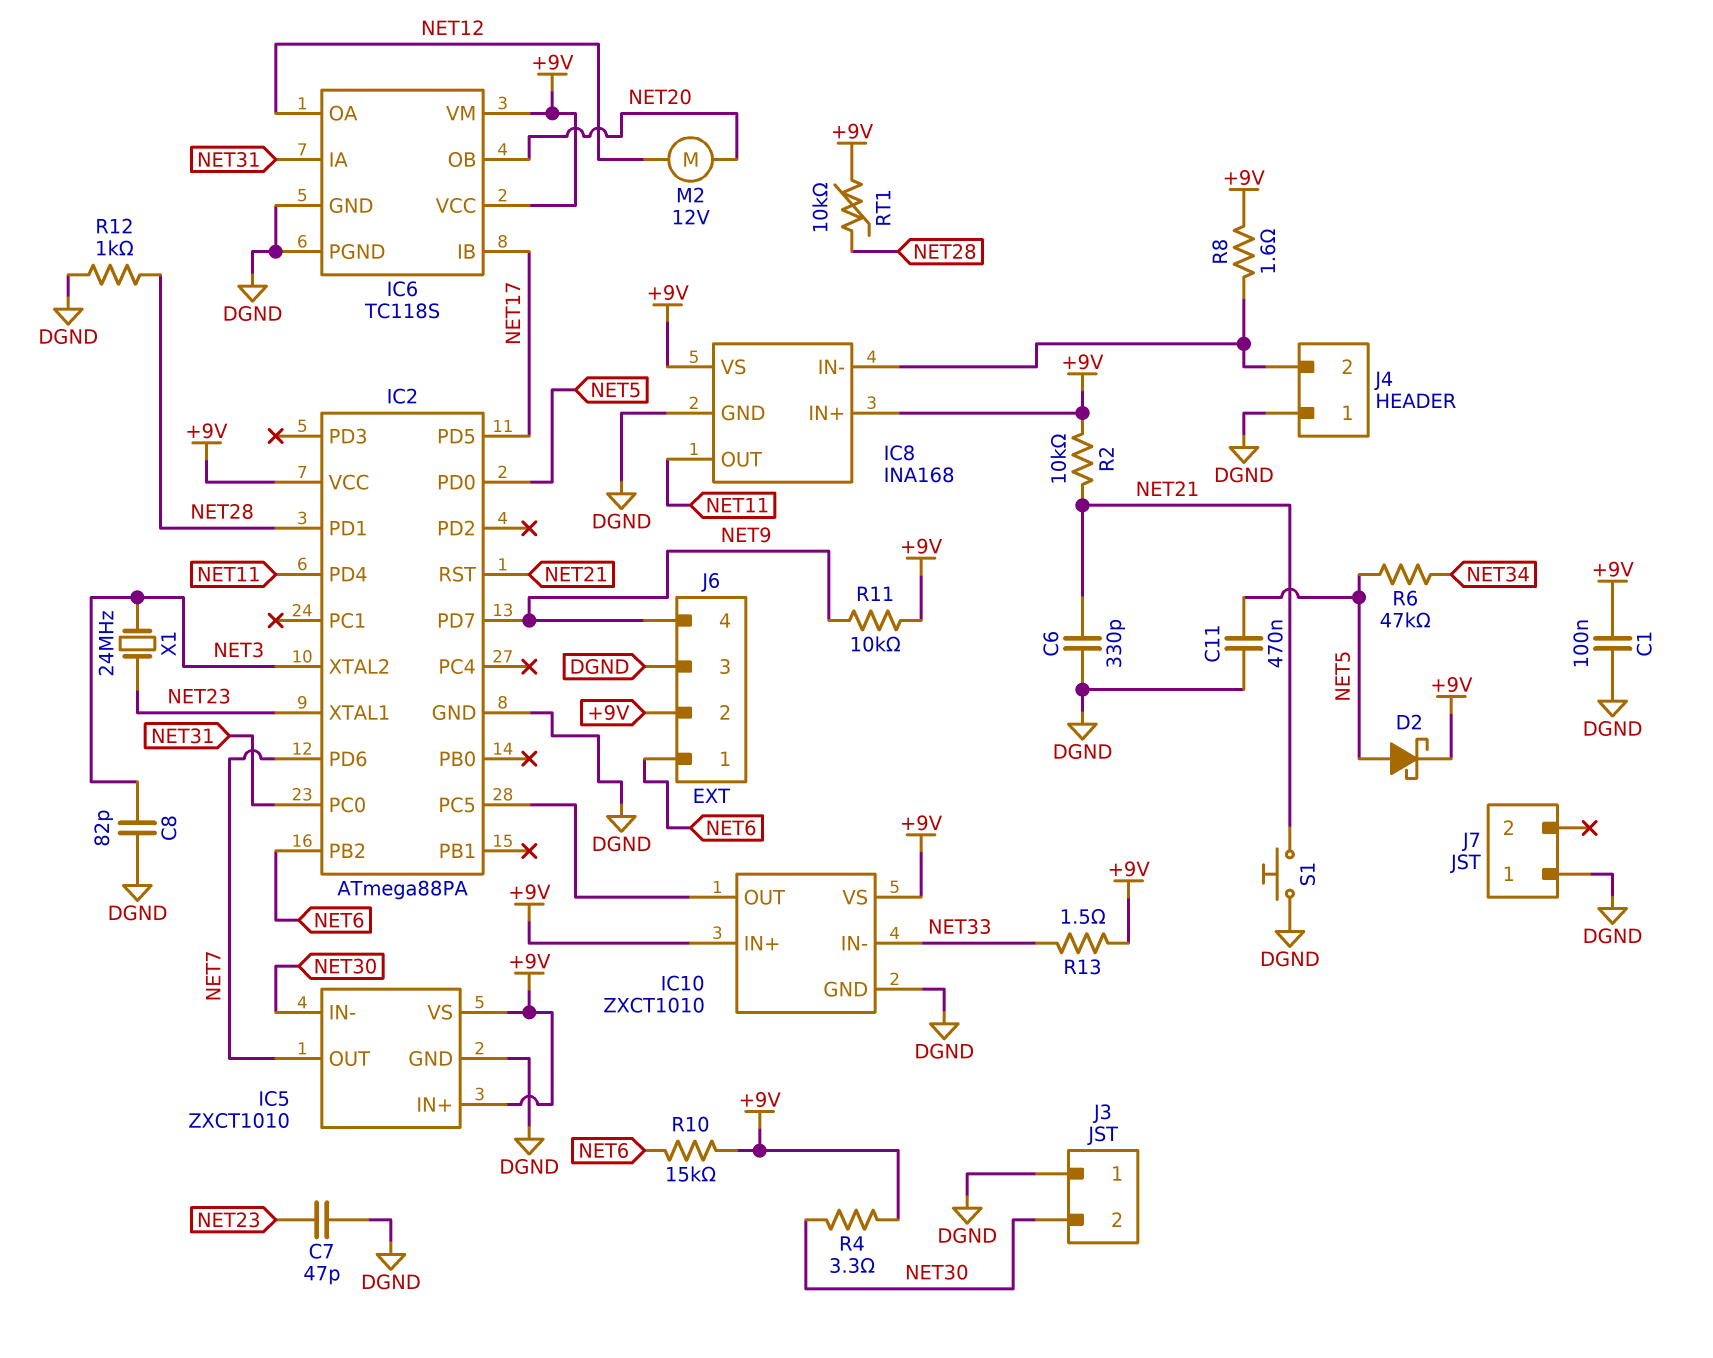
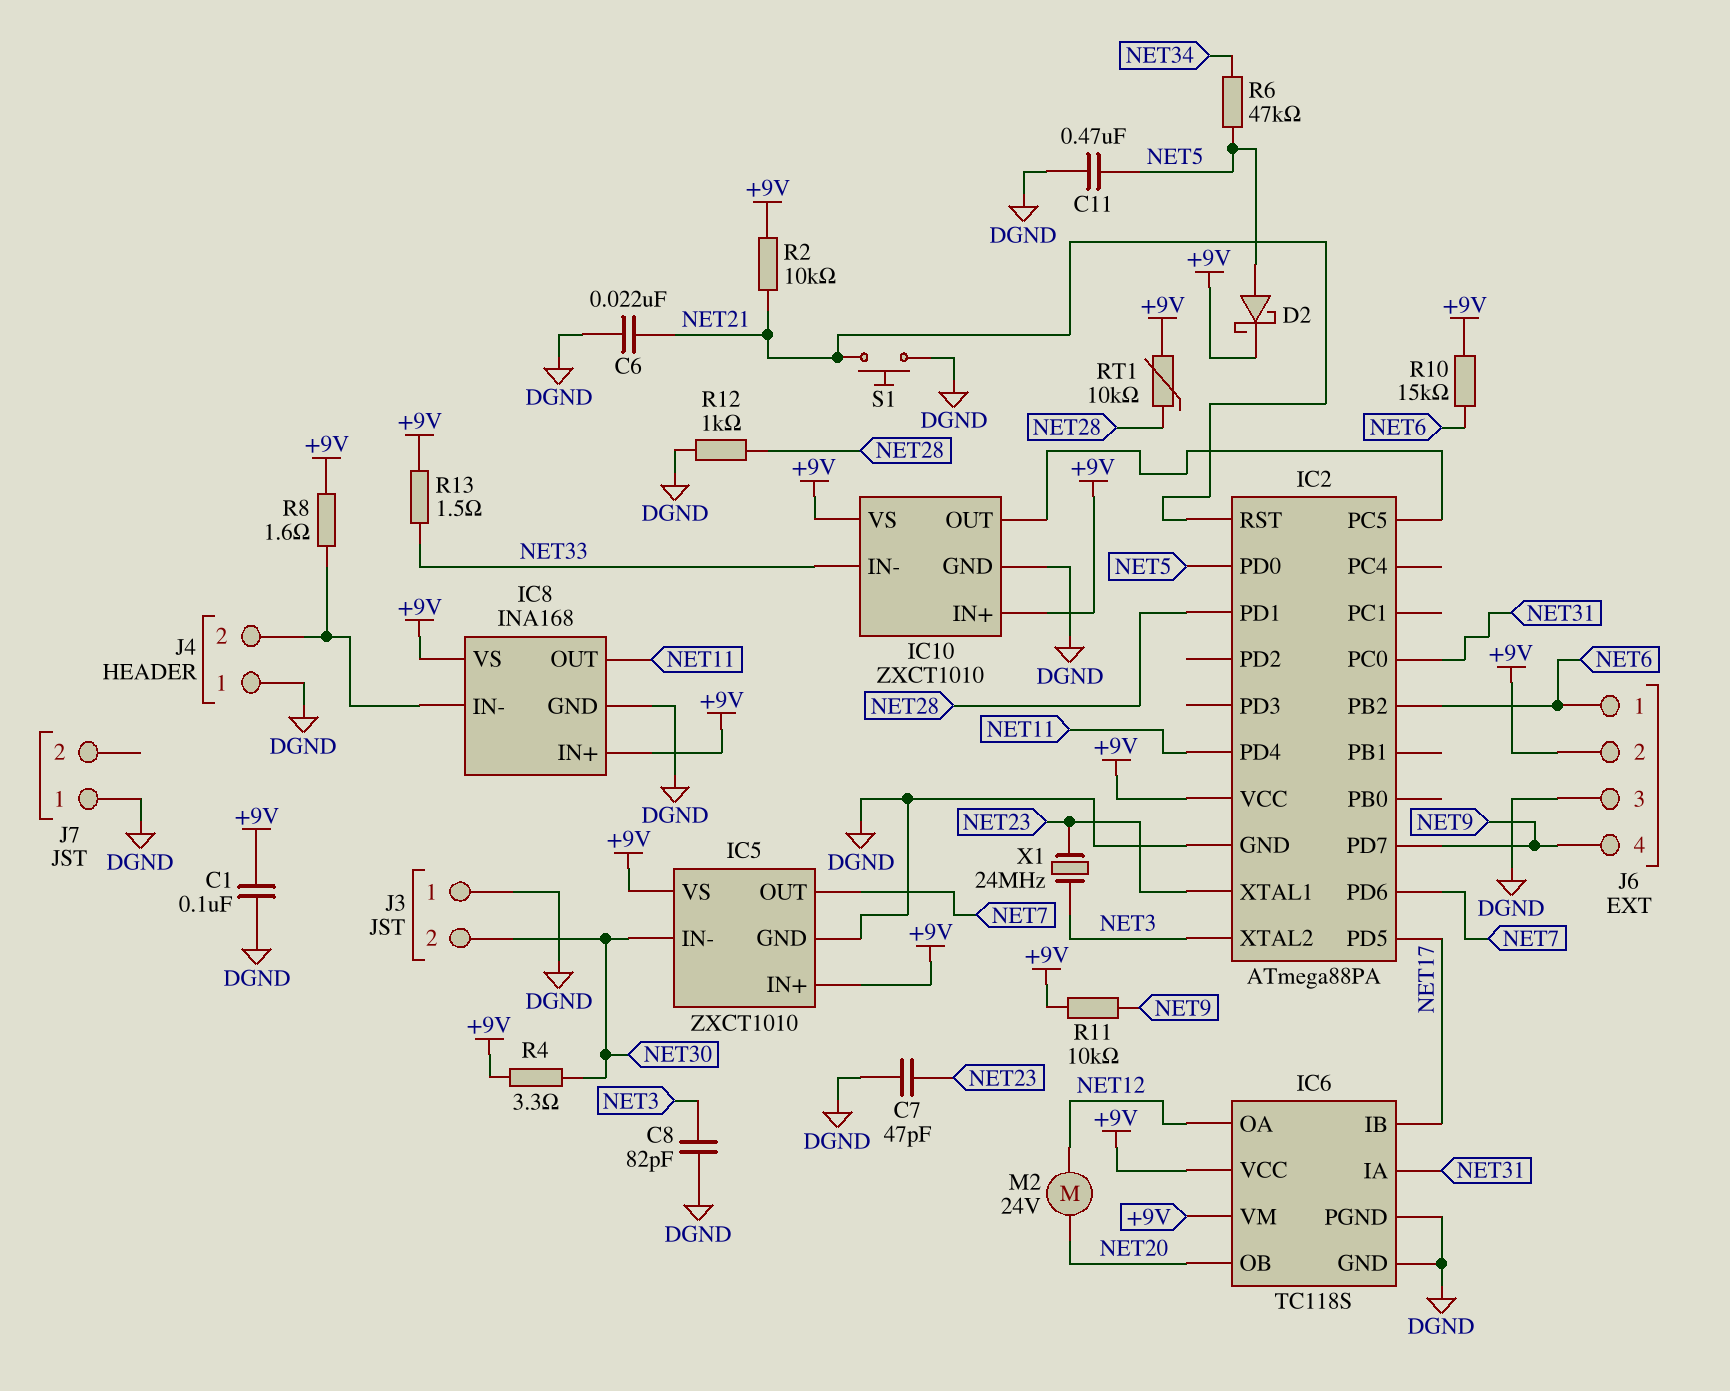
C6: 330pF (DGND, NET21) -> 22nF (DGND, NET21)
M2: motor 12V (NET12, NET20) -> motor 24V (NET12, NET20)

